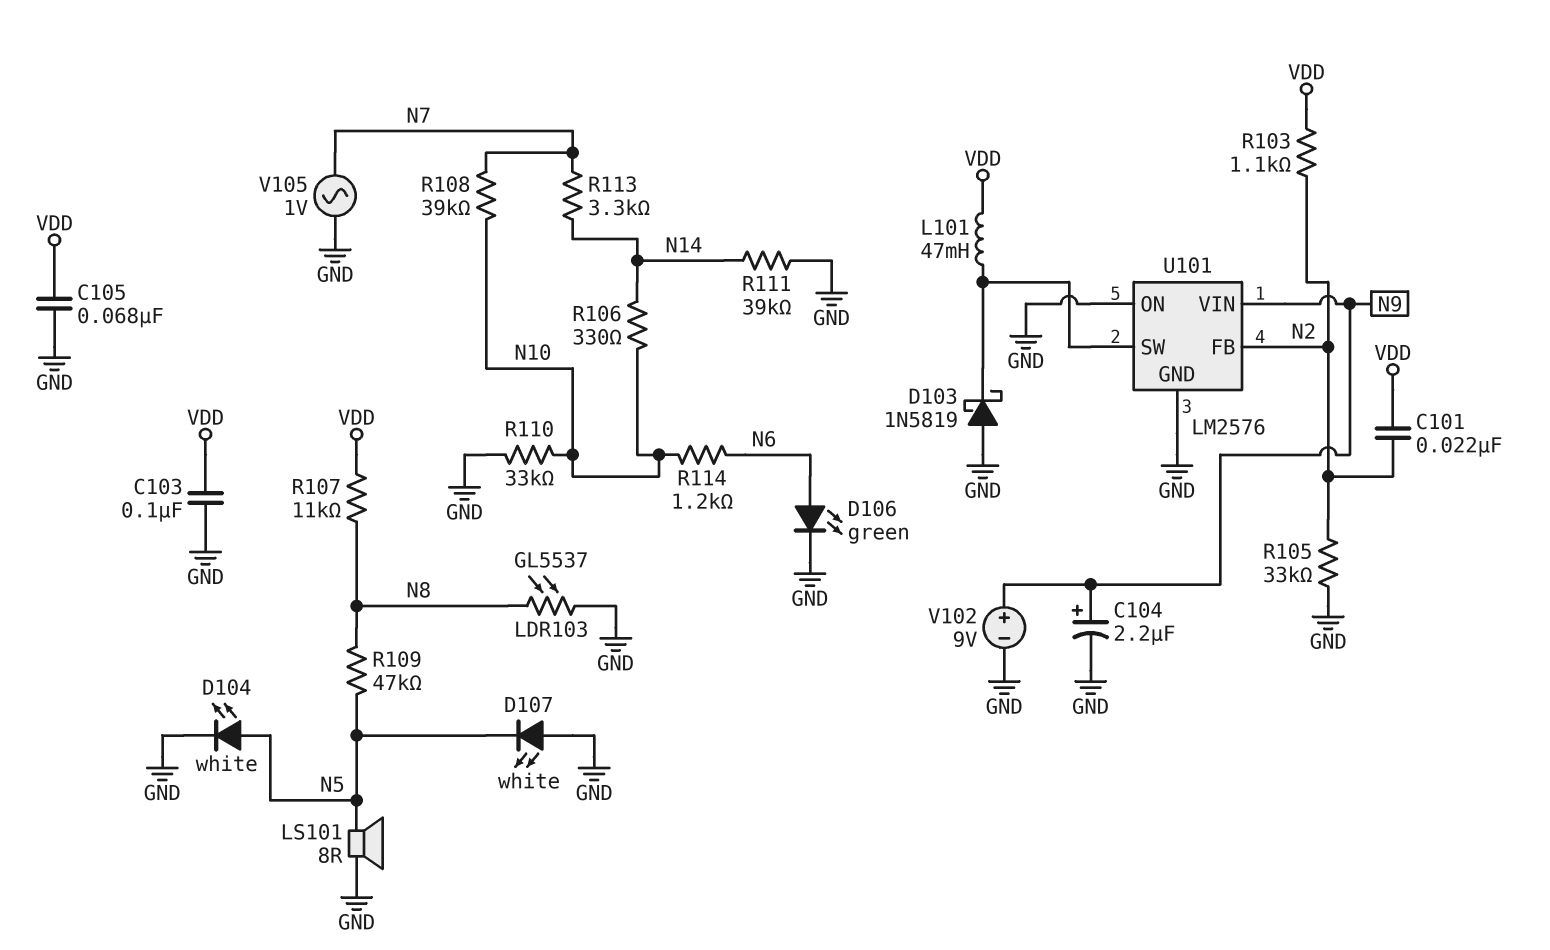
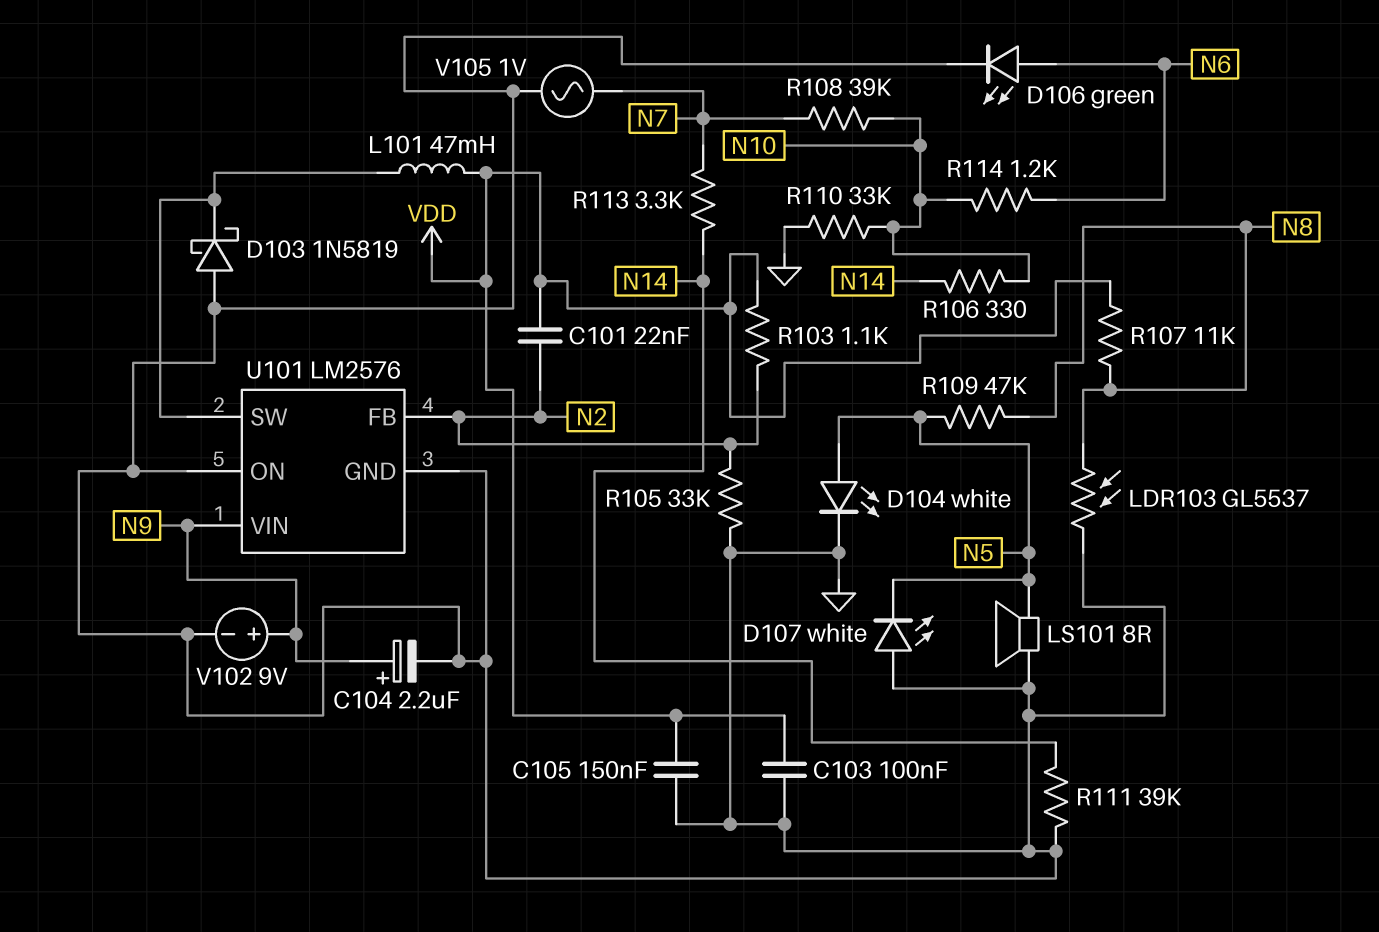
C105: 68nF (GND, VDD) -> 150nF (GND, VDD)

